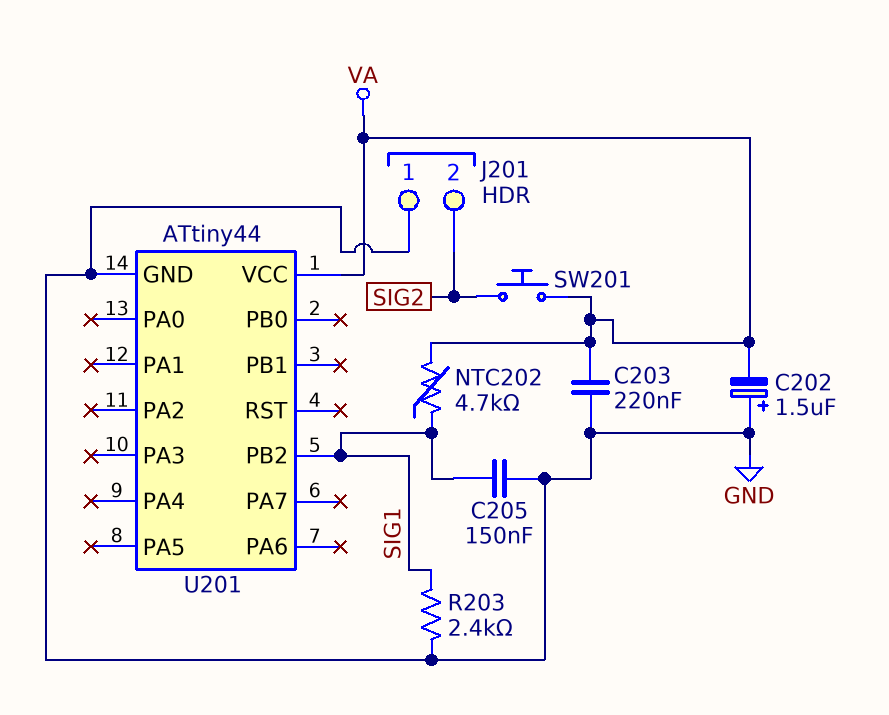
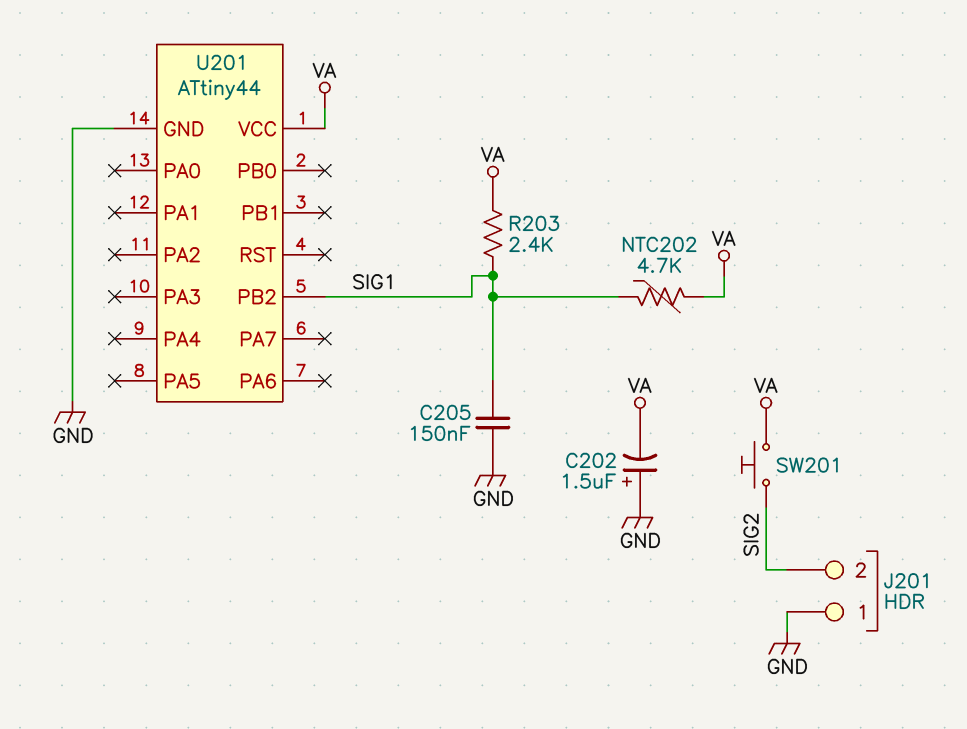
C203: 220nF (GND, VA) -> none
R203: 2.4k (GND, SIG1) -> 2.4k (SIG1, VA)

